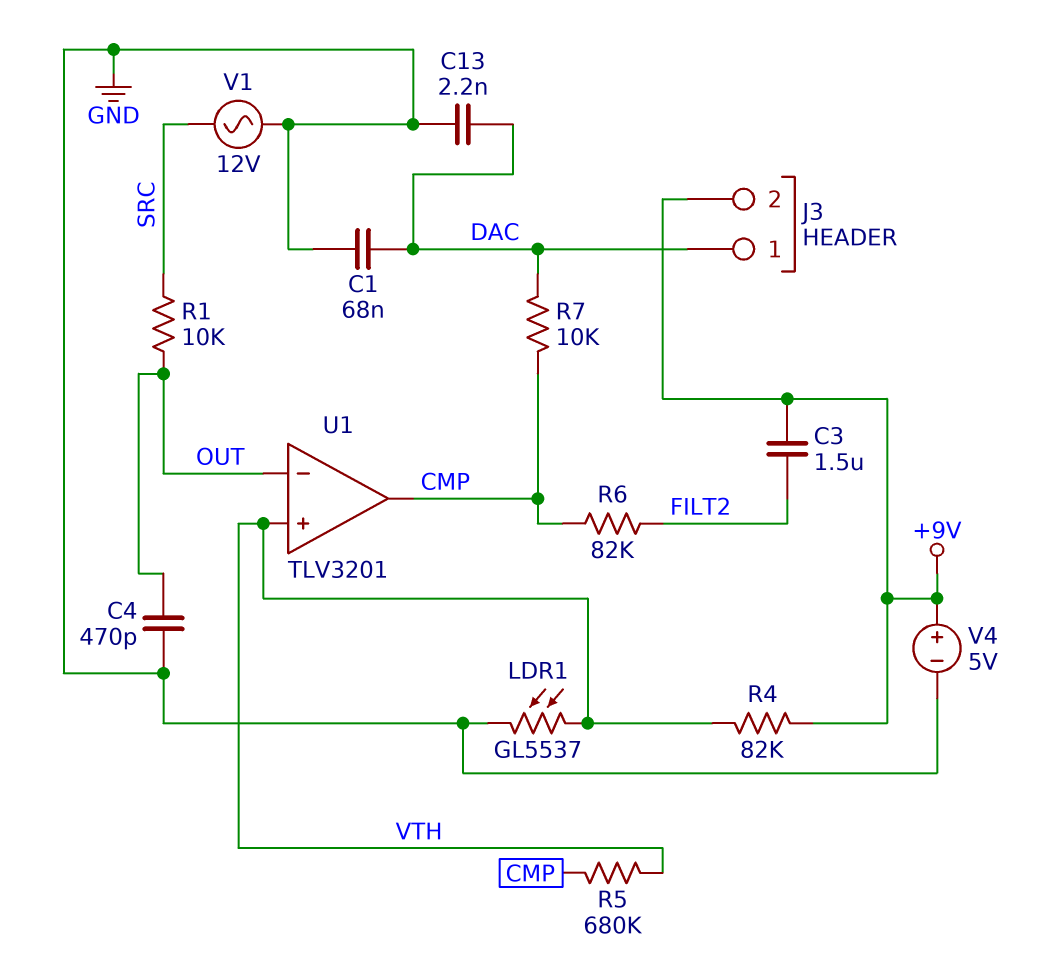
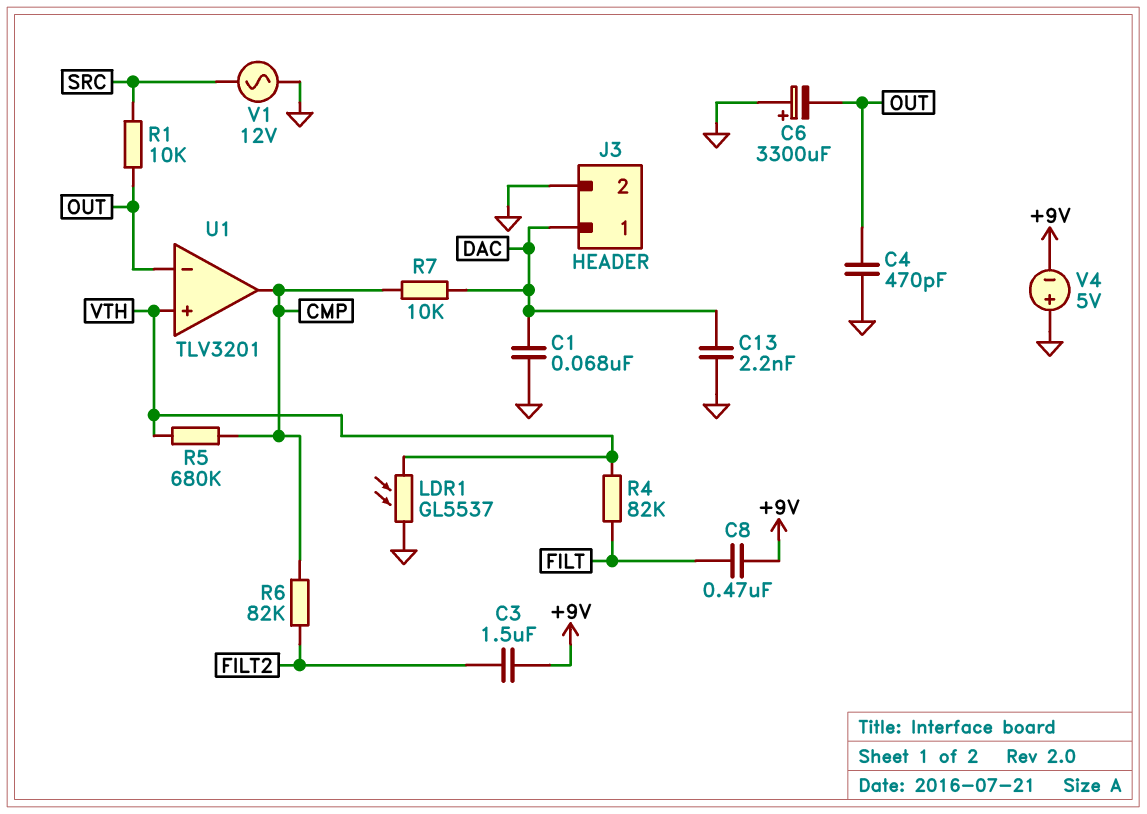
C6: none -> 3300uF (plus GND, minus OUT)
C8: none -> 470nF (+9V, FILT)
J3 pin 2: +9V -> GND
R4: 82k (+9V, VTH) -> 82k (FILT, VTH)
V4: 5V (plus +9V, minus GND) -> 5V (plus GND, minus +9V)

